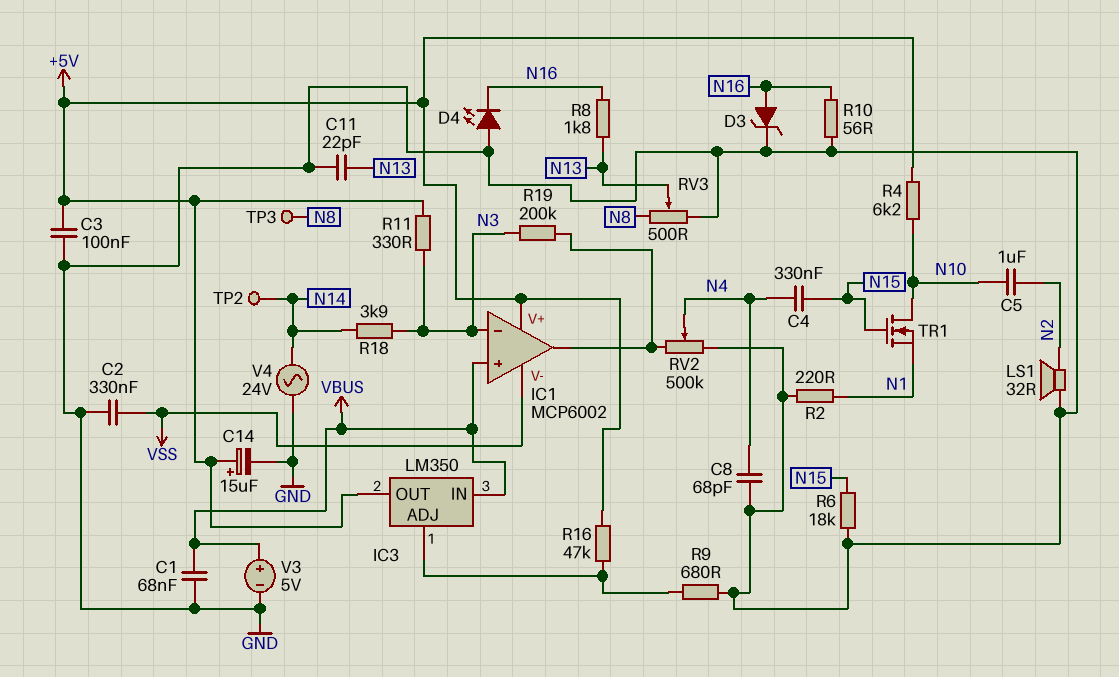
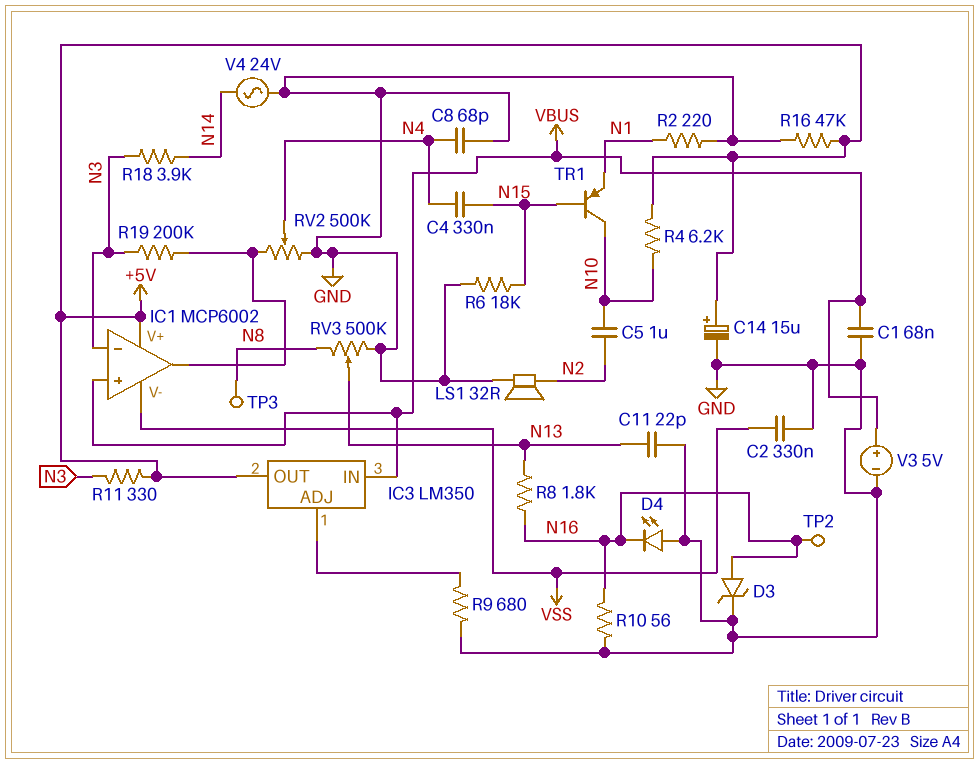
C3: 100nF (+5V, GND) -> none
R16: 47k (+5V, IC3/ADJ) -> 47k (+5V, GND)
RV3: 500 (GND, N8, wiper N13) -> 500k (GND, N8, wiper N13)
TP2: test point (N14) -> test point (N16)
TR1: NMOS (G N15, D N10, S N1) -> PNP (B N15, C N10, E N1)

